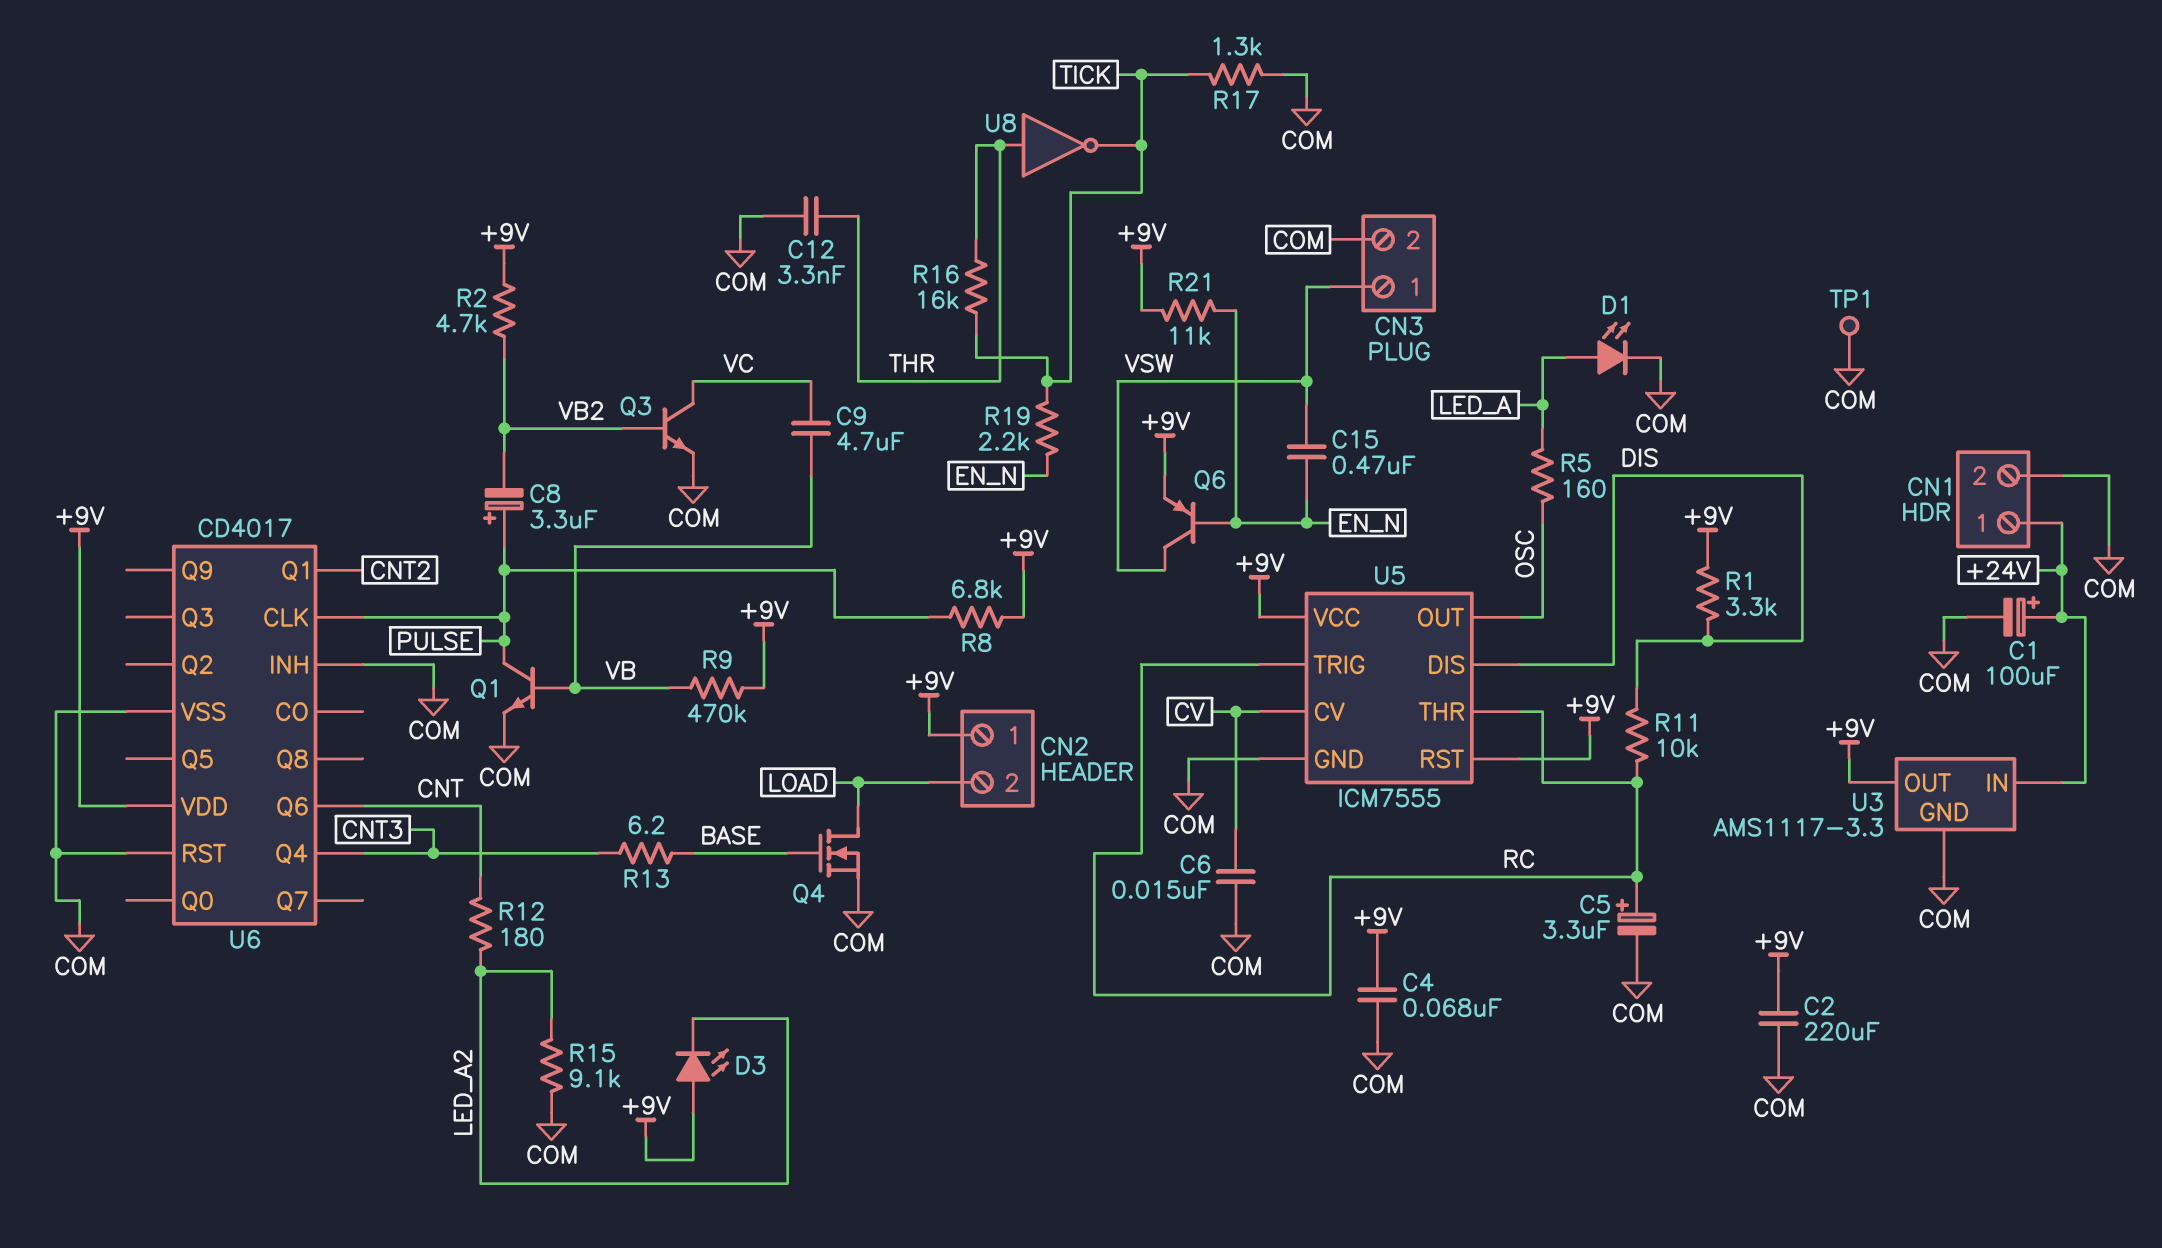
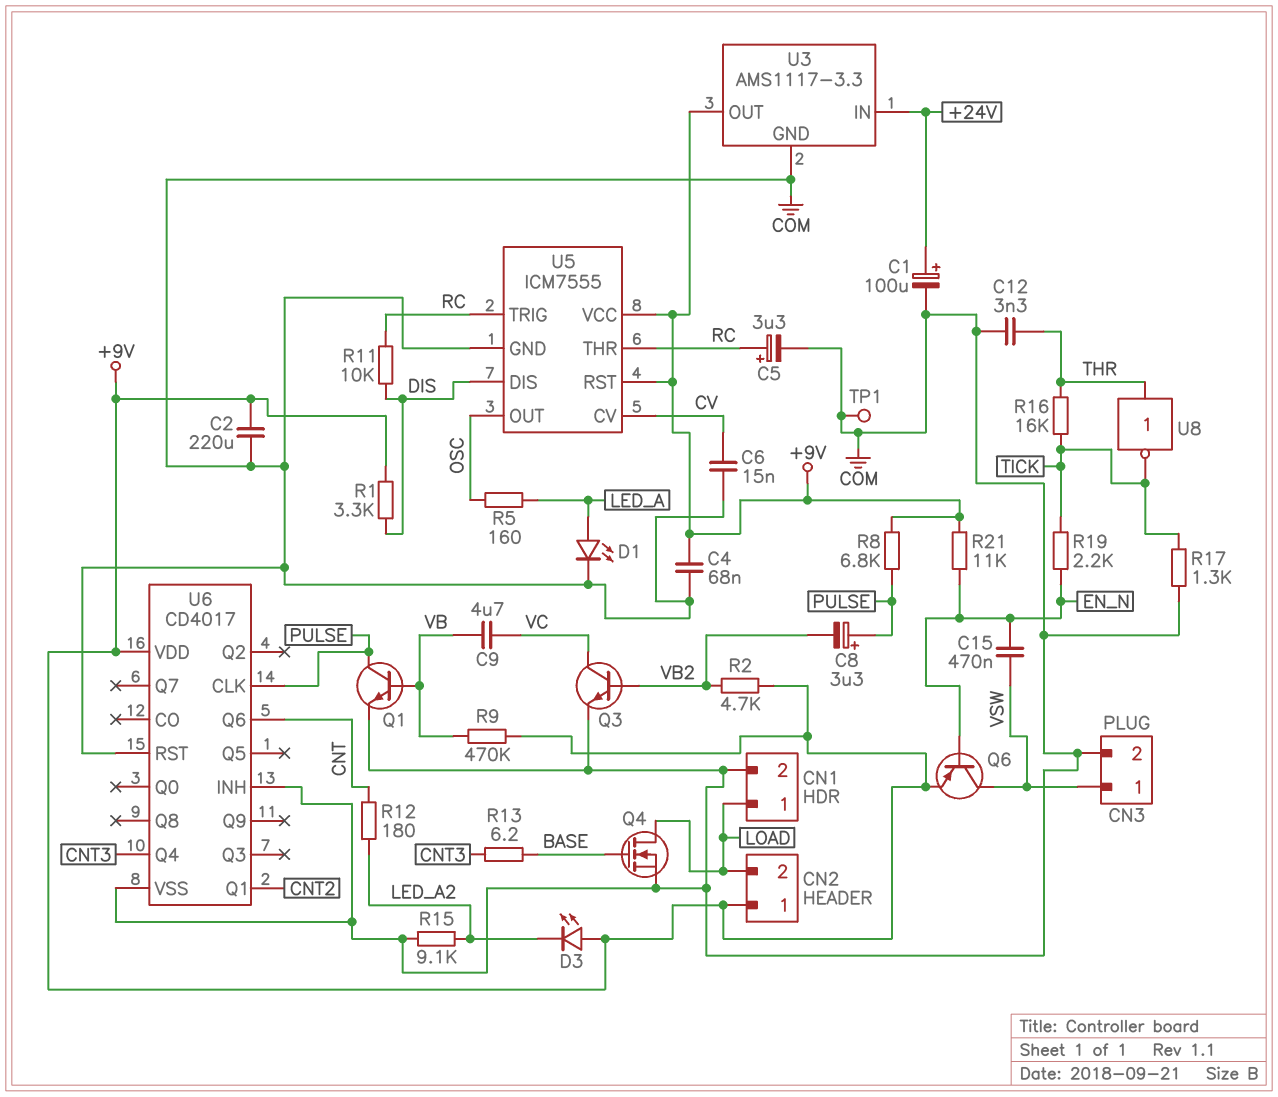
CN1 pin 1: +24V -> LOAD

